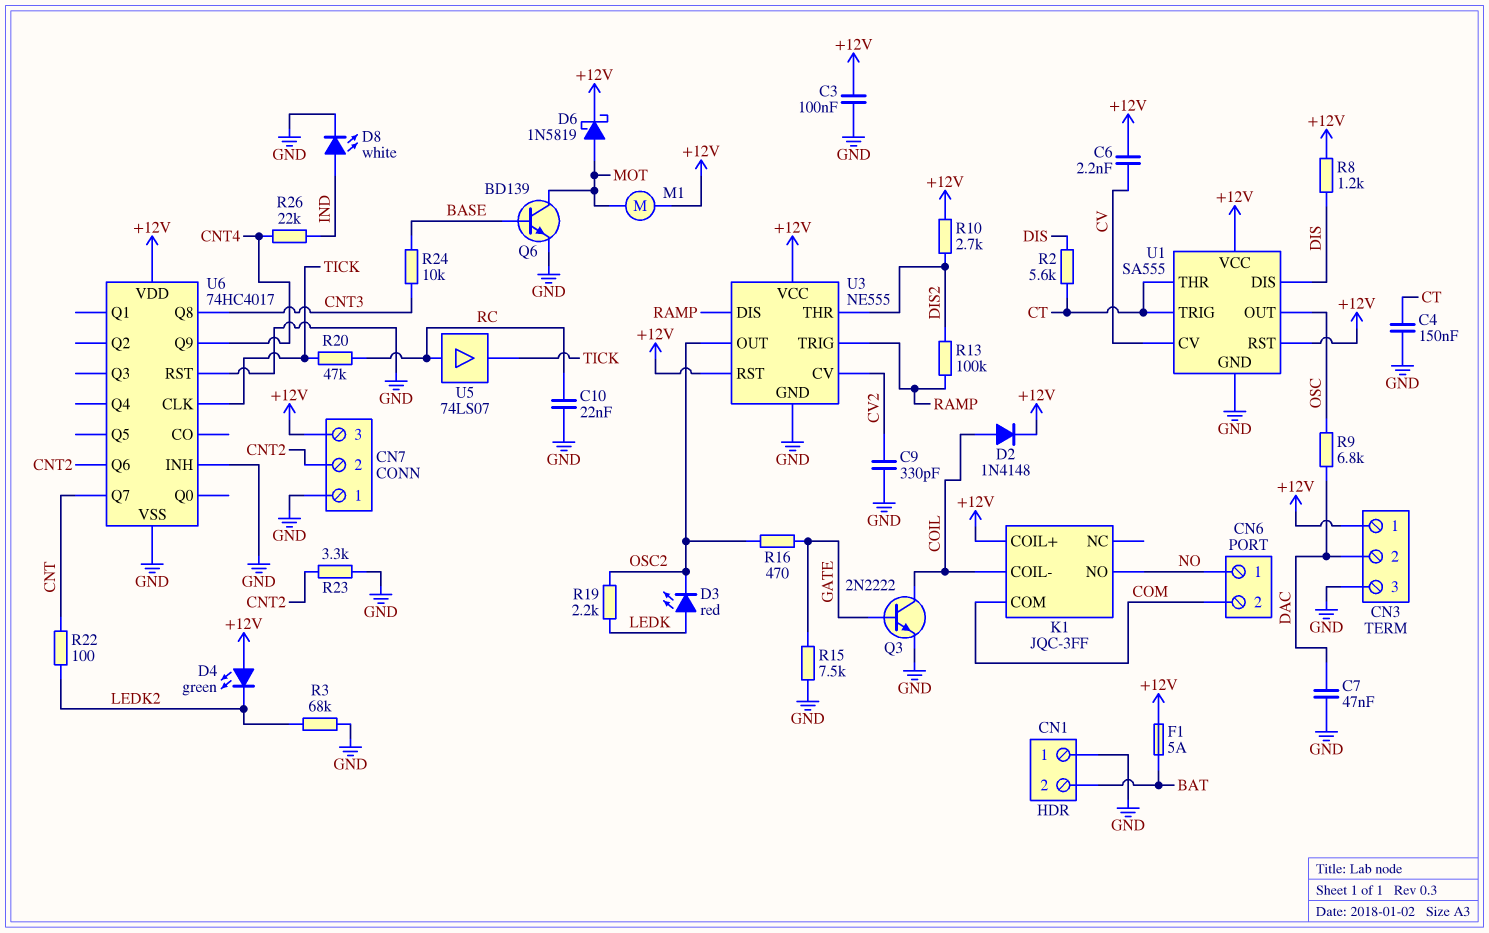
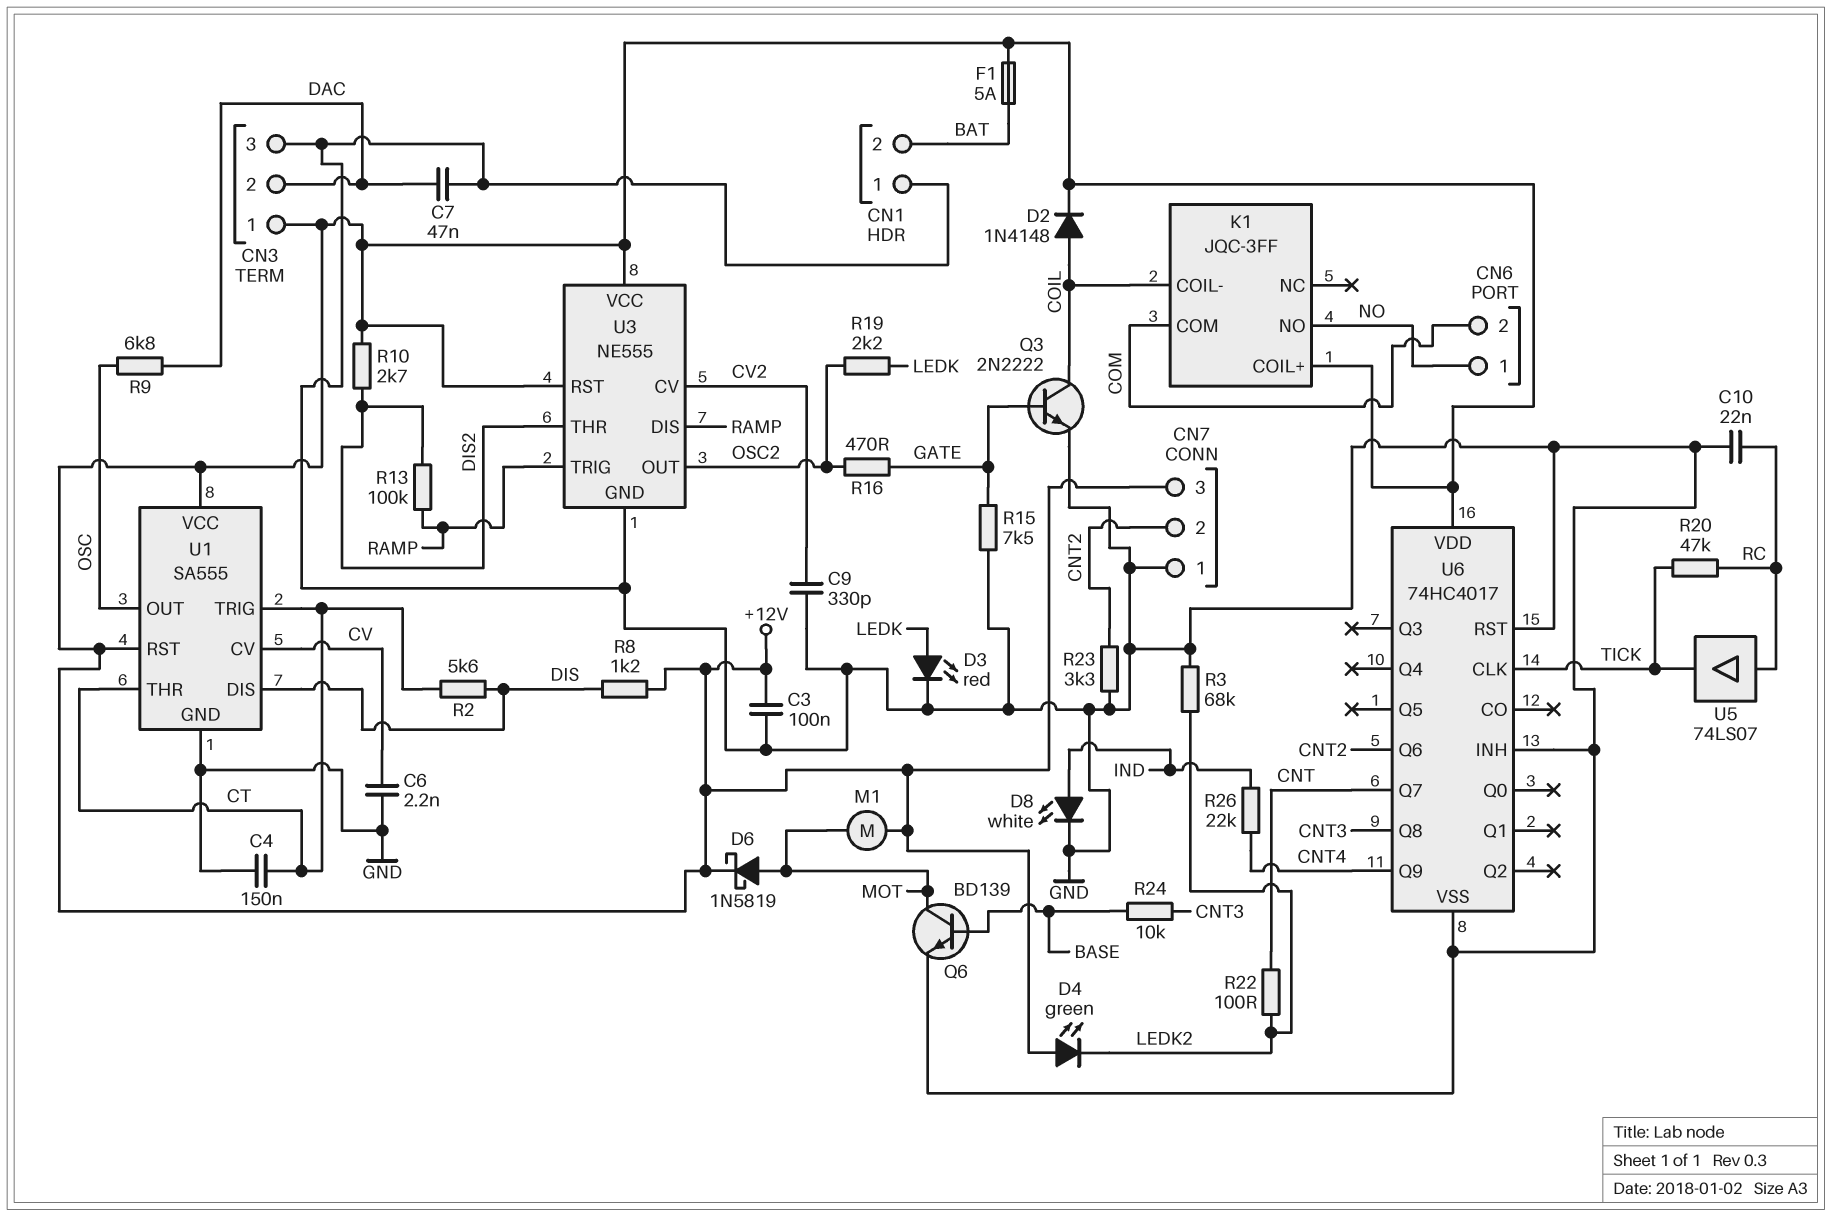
C6: 2.2nF (+12V, CV) -> 2.2nF (CV, GND)
D3: LED red (A LEDK, K OSC2) -> LED red (A LEDK, K GND)

